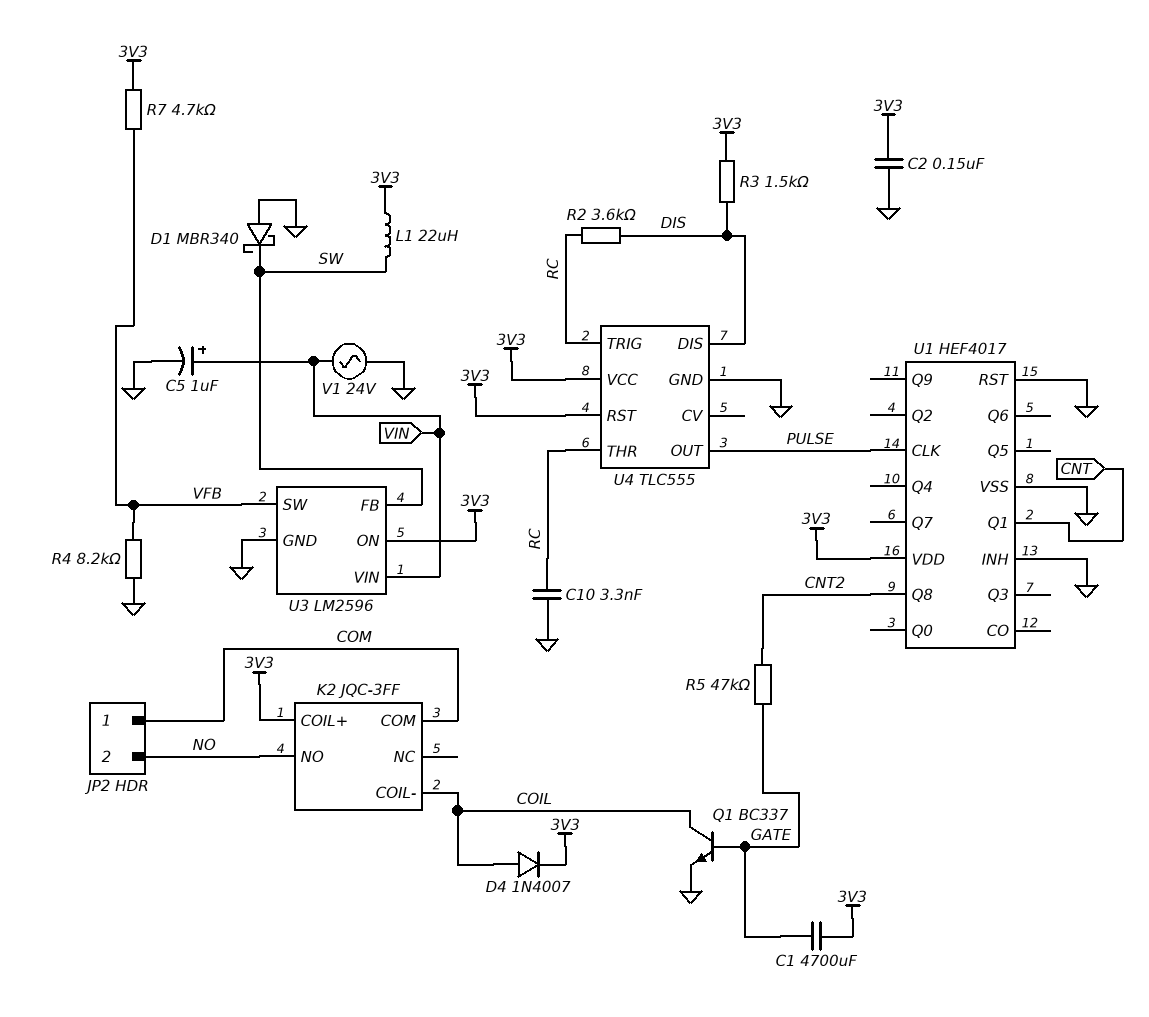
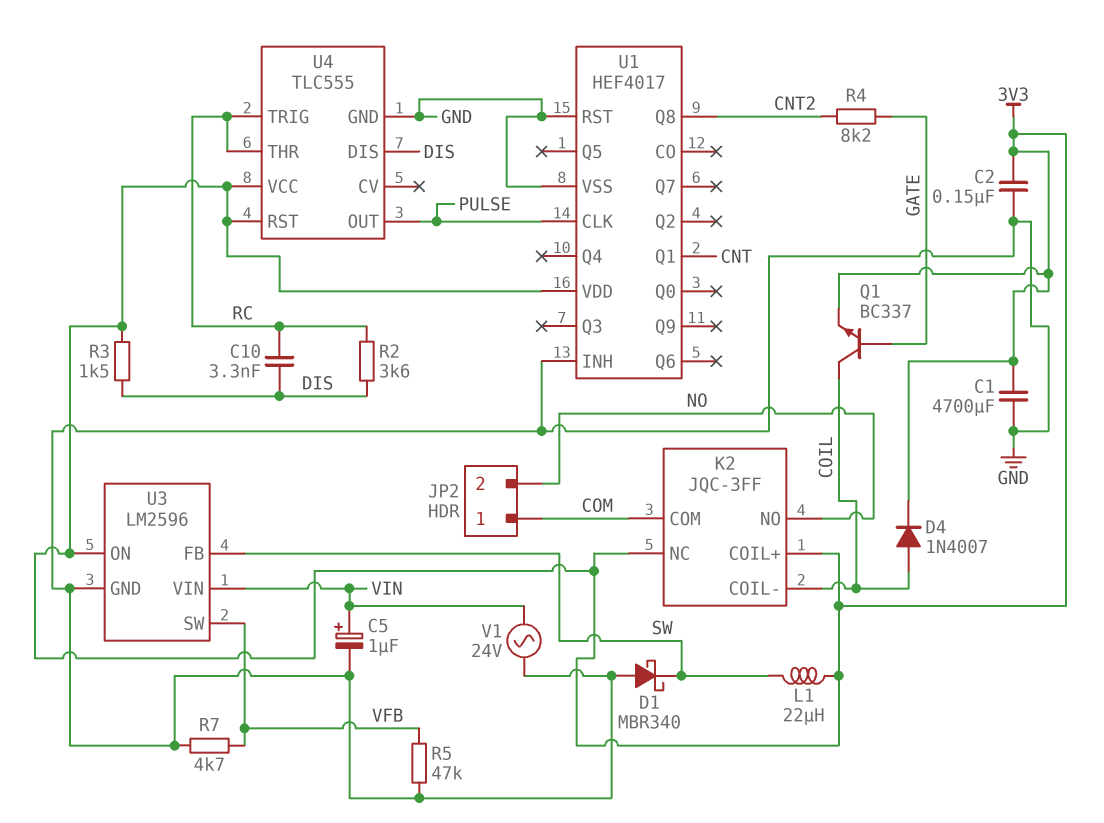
C1: 4700uF (3V3, GATE) -> 4700uF (3V3, GND)
C10: 3.3nF (GND, RC) -> 3.3nF (DIS, RC)
K2 pin NC: none -> 3V3
Q1: NPN BC337 (B GATE, C COIL, E GND) -> NPN BC337 (B GATE, C COIL, E 3V3)
R4: 8.2k (GND, VFB) -> 8.2k (CNT2, GATE)
R5: 47k (CNT2, GATE) -> 47k (GND, VFB)
R7: 4.7k (3V3, VFB) -> 4.7k (GND, VFB)

